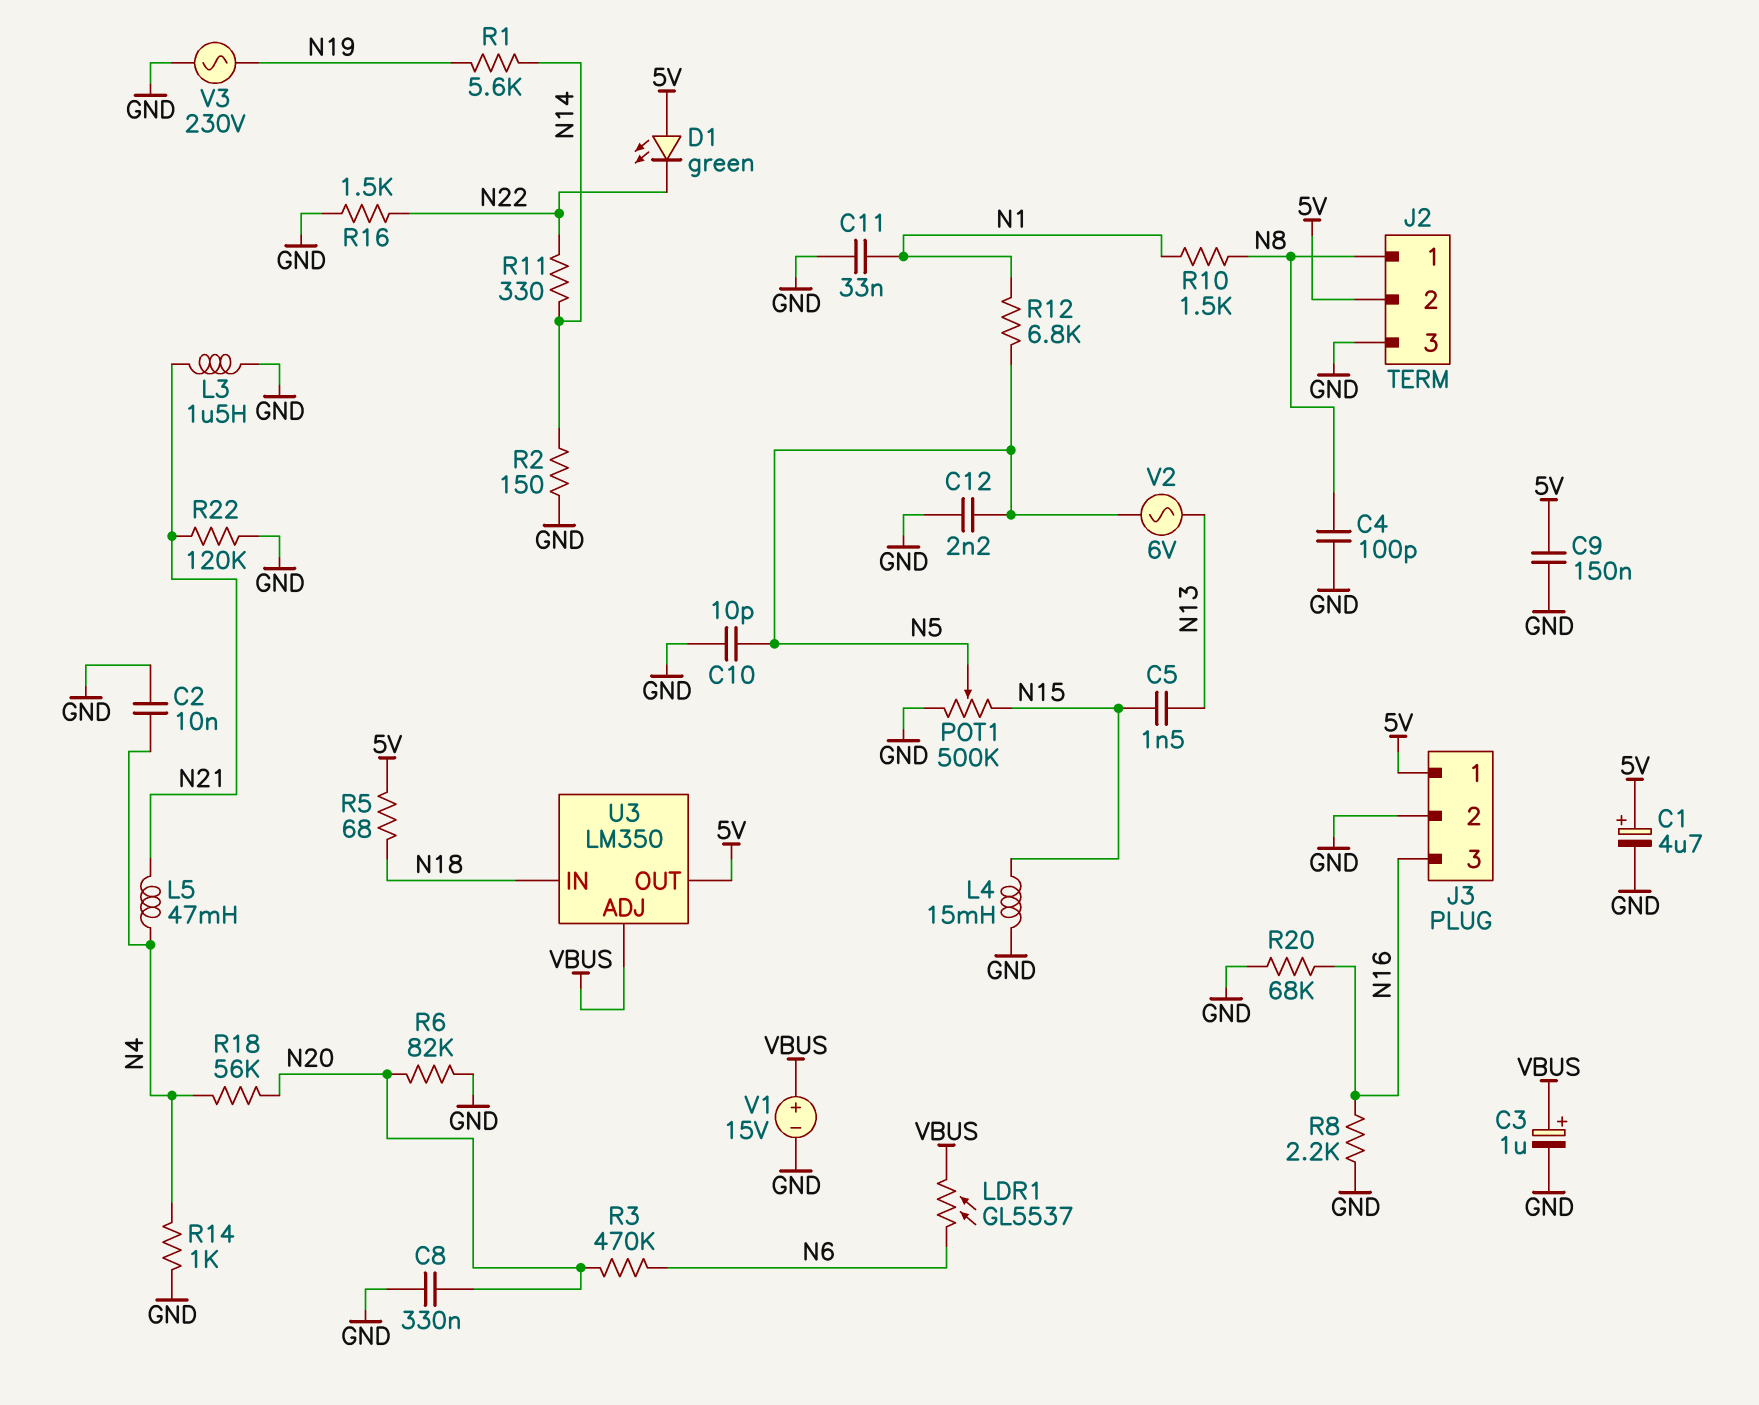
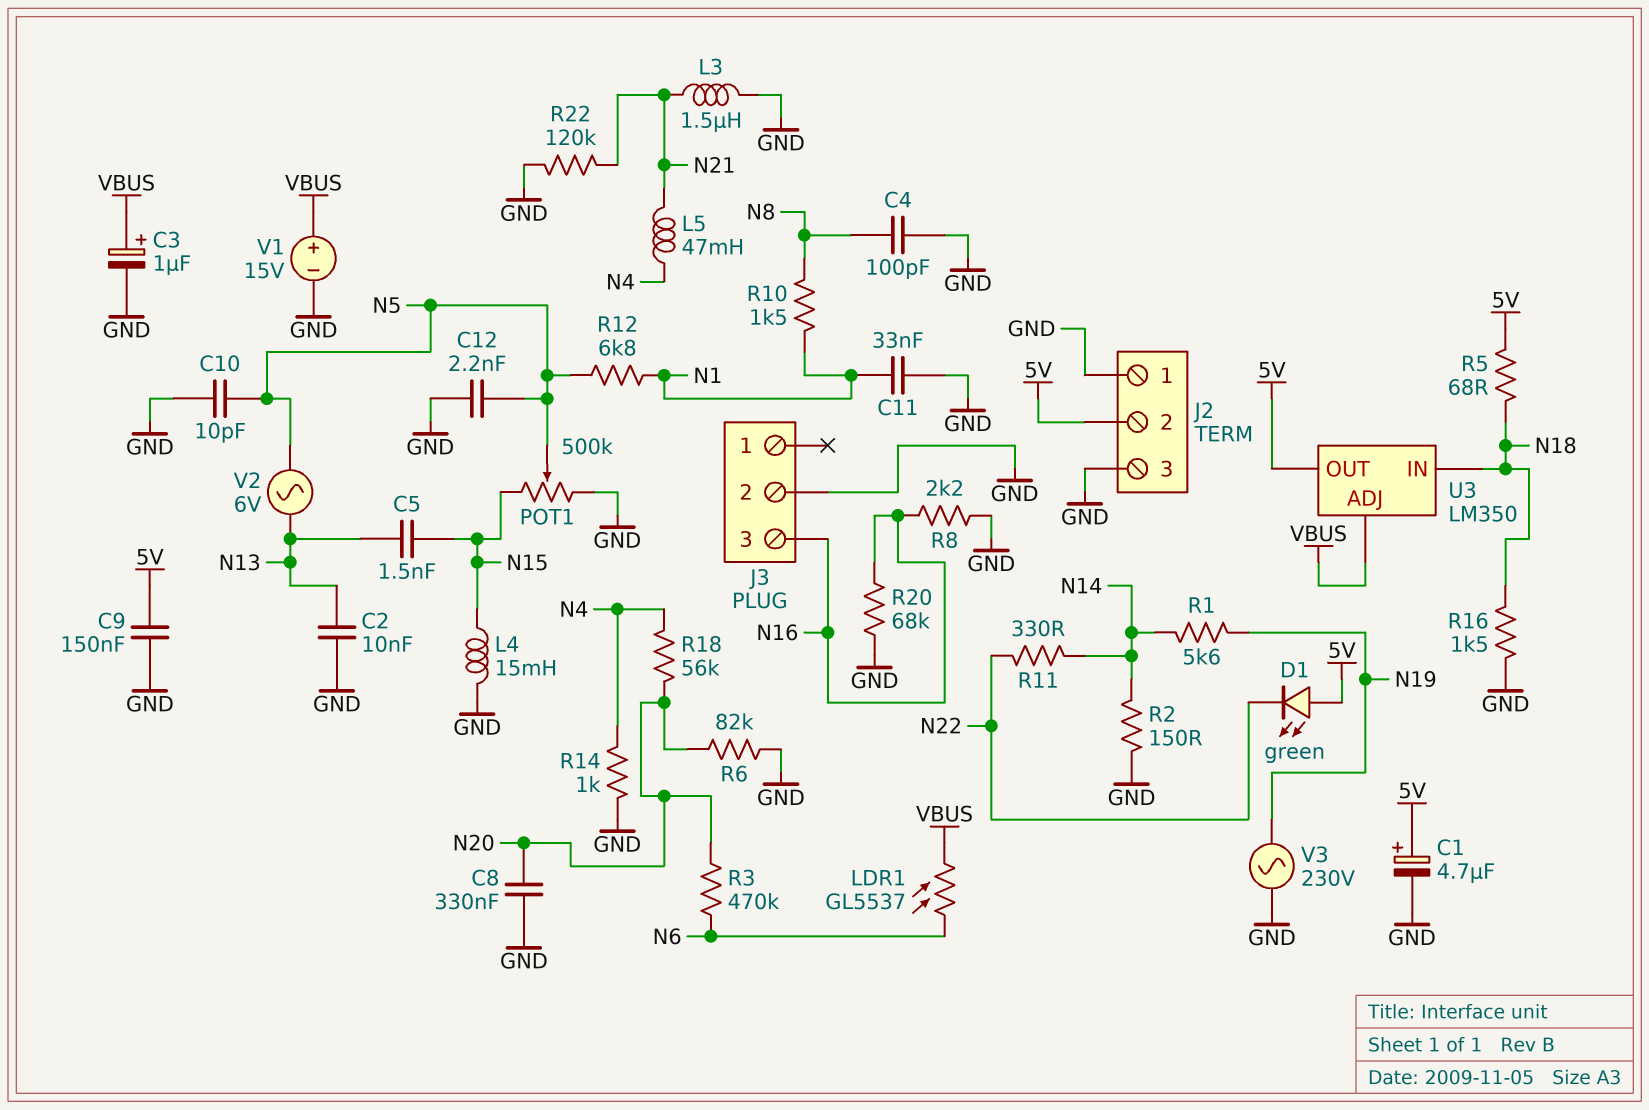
C2: 10nF (GND, N4) -> 10nF (GND, N13)
J2 pin 1: N8 -> GND
J3 pin 1: 5V -> none
R16: 1.5k (GND, N22) -> 1.5k (GND, N18)

